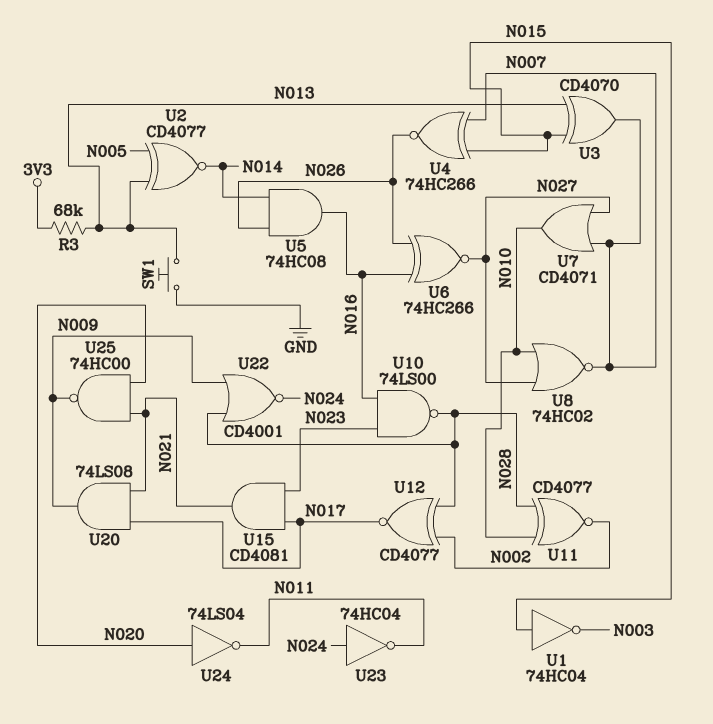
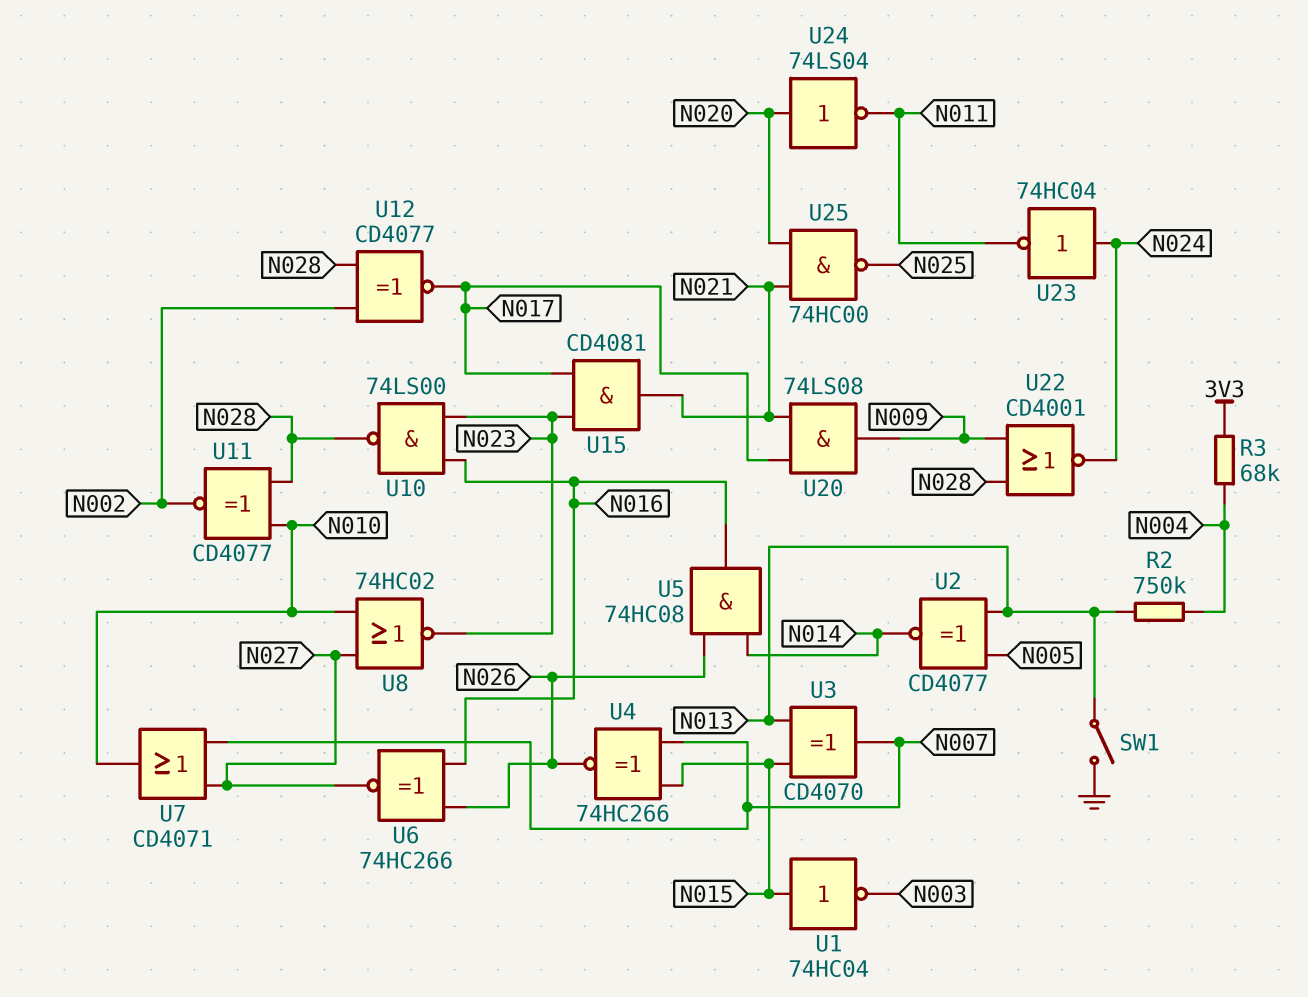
R2: none -> 750k (N004, N013)
R3: 68k (3V3, N013) -> 68k (3V3, N004)
SW1: button (GND, N013) -> switch (GND, N013)
U8: NOR 74HC02 (in N010, in N027, out N007) -> NOR 74HC02 (in N010, in N027, out N023)
U25: NAND 74HC00 (in N020, in N021, out N009) -> NAND 74HC00 (in N020, in N021, out N025)

